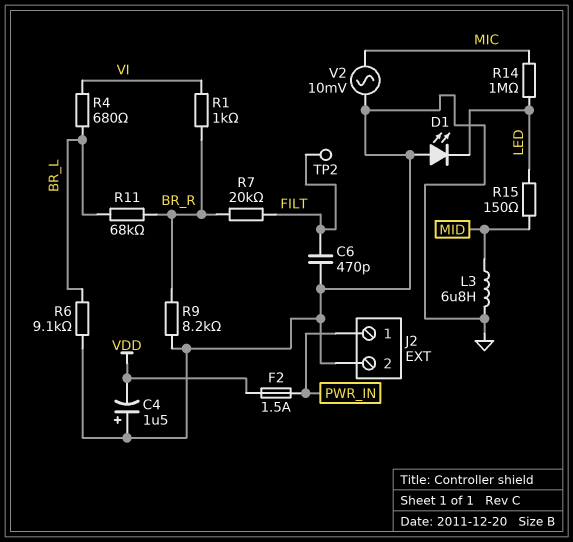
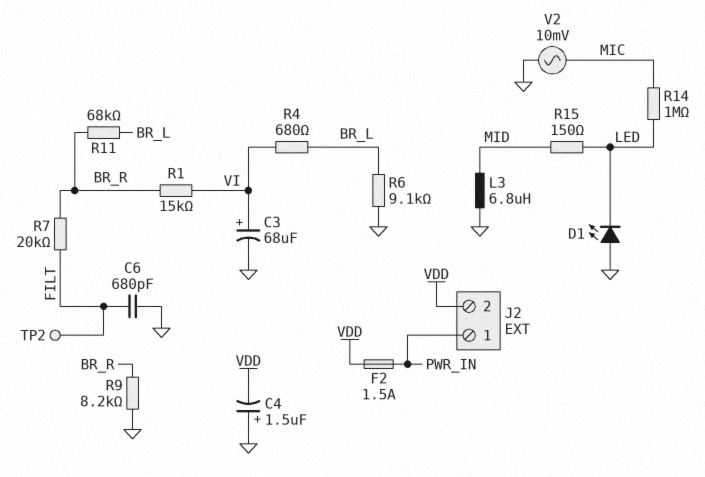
C3: none -> 68uF (plus VI, minus GND)
C6: 470pF (FILT, GND) -> 680pF (FILT, GND)
J2 pin 2: GND -> VDD
R1: 1k (BR_R, VI) -> 15k (BR_R, VI)

